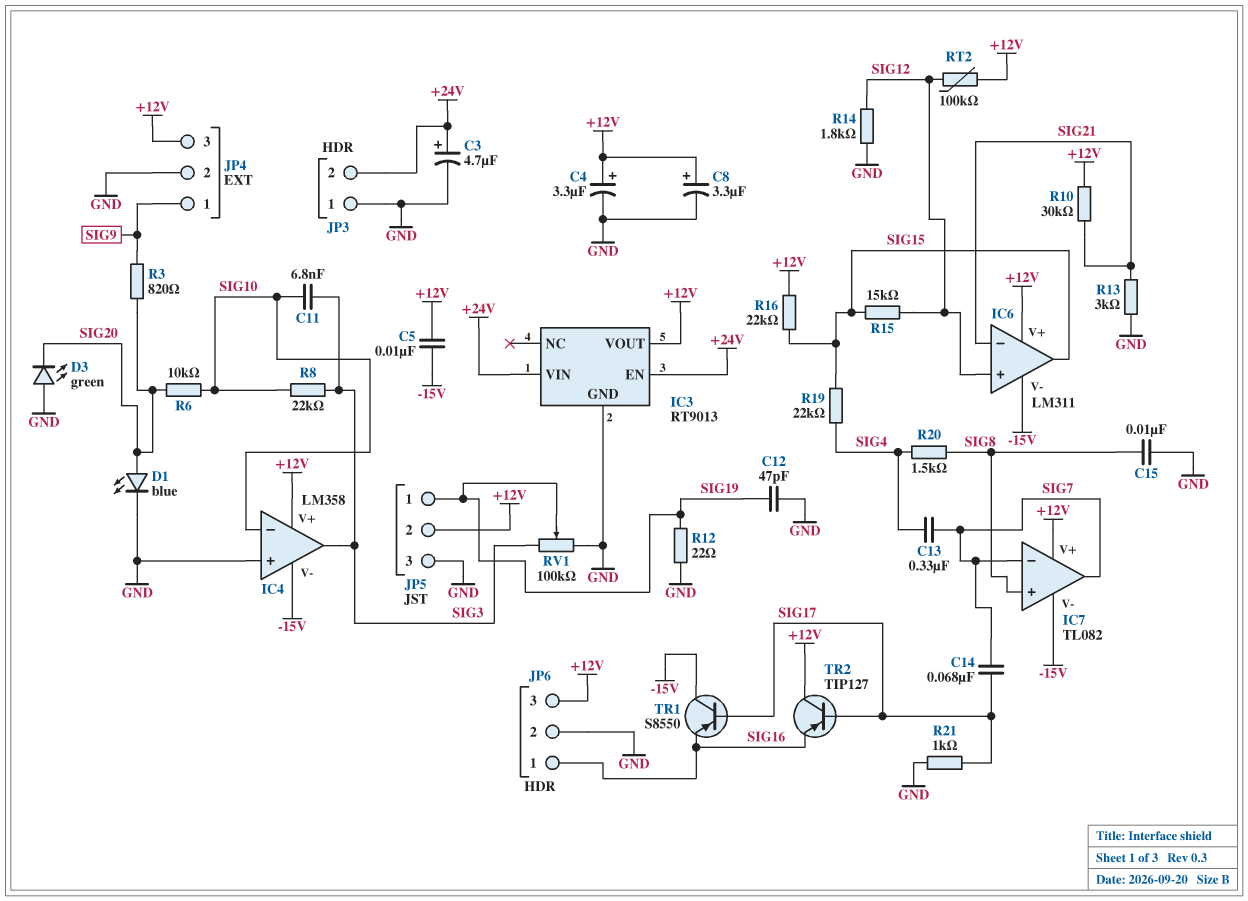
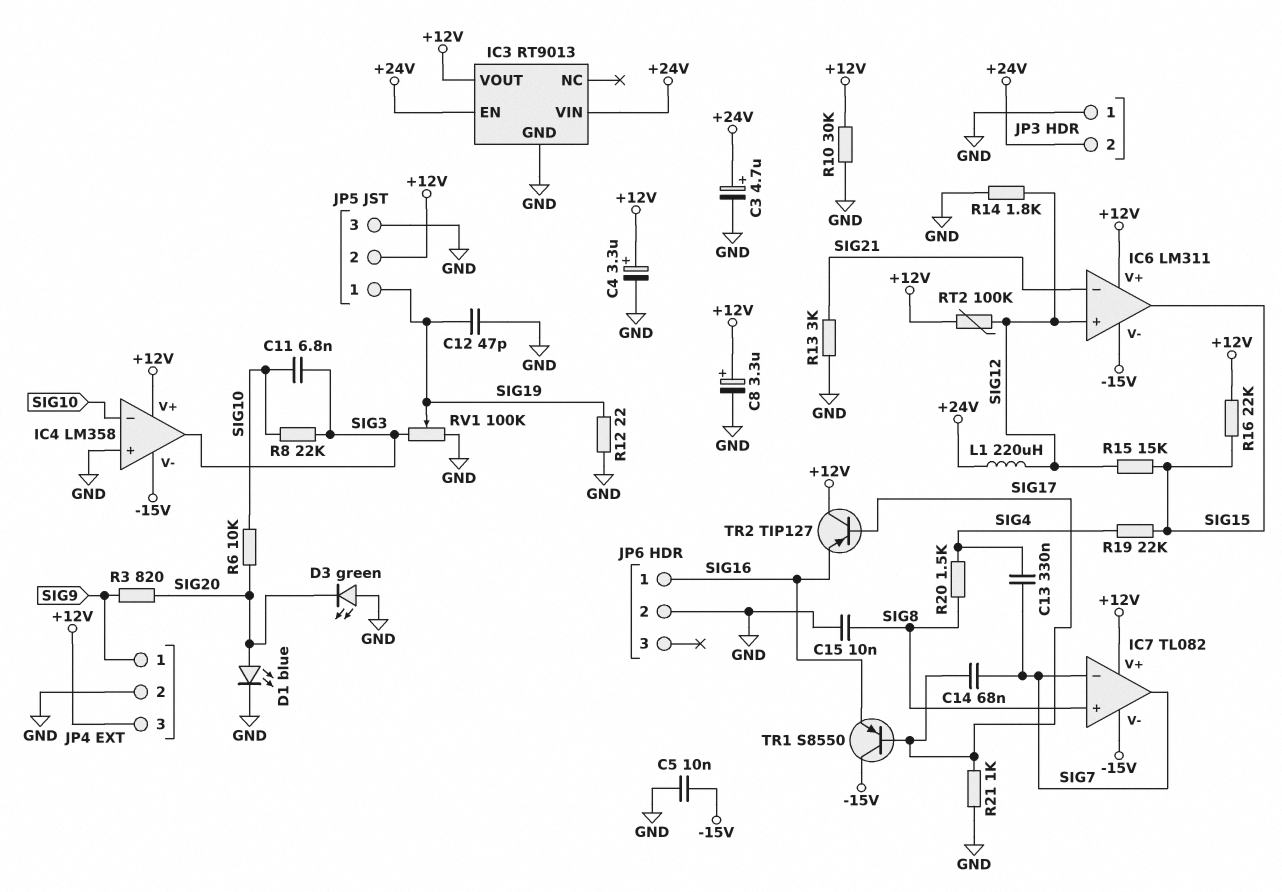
C5: 10nF (+12V, -15V) -> 10nF (-15V, GND)
JP6 pin 3: +12V -> none
L1: none -> 220uH (+24V, SIG12)
R10: 30k (+12V, SIG21) -> 30k (+12V, GND)

